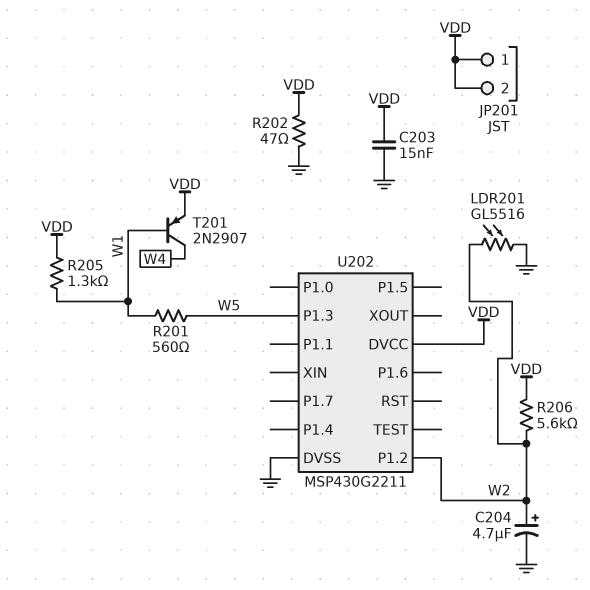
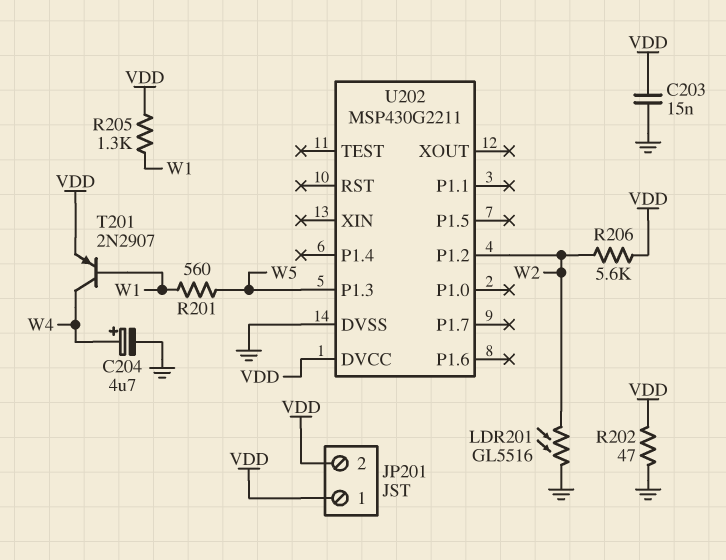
C204: 4.7uF (plus W2, minus GND) -> 4.7uF (plus W4, minus GND)

